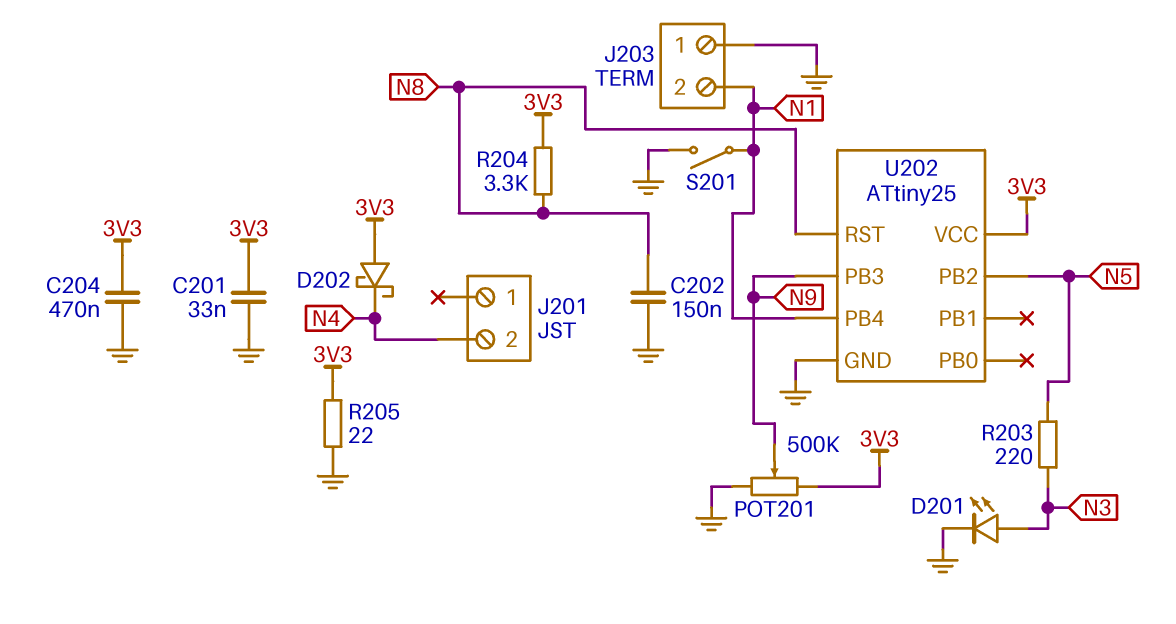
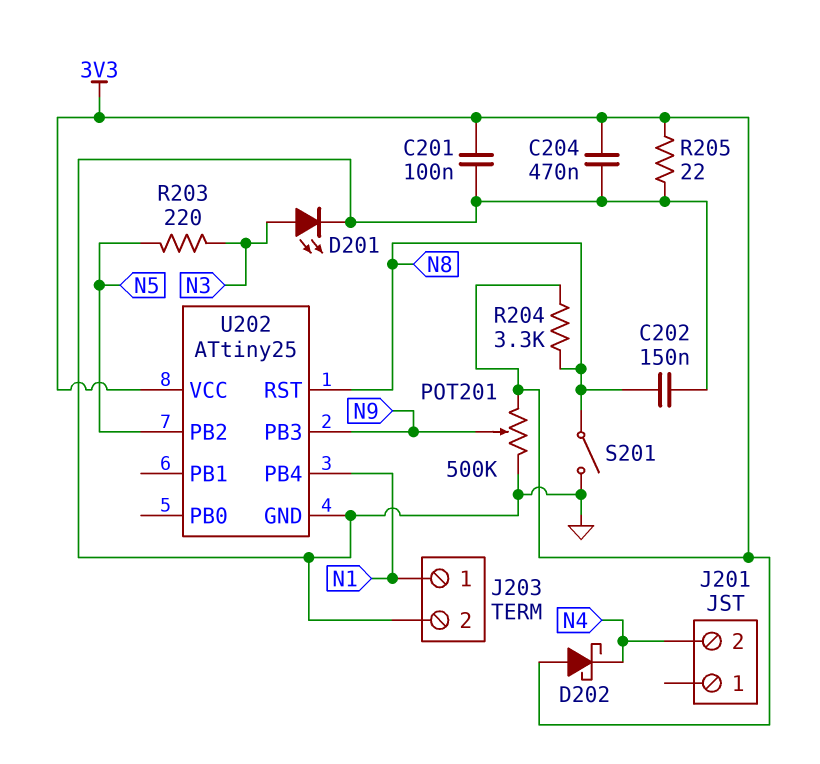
C201: 33nF (3V3, GND) -> 100nF (3V3, GND)
J203 pin 1: GND -> N1
J203 pin 2: N1 -> GND
S201: switch (GND, N1) -> switch (GND, N8)

